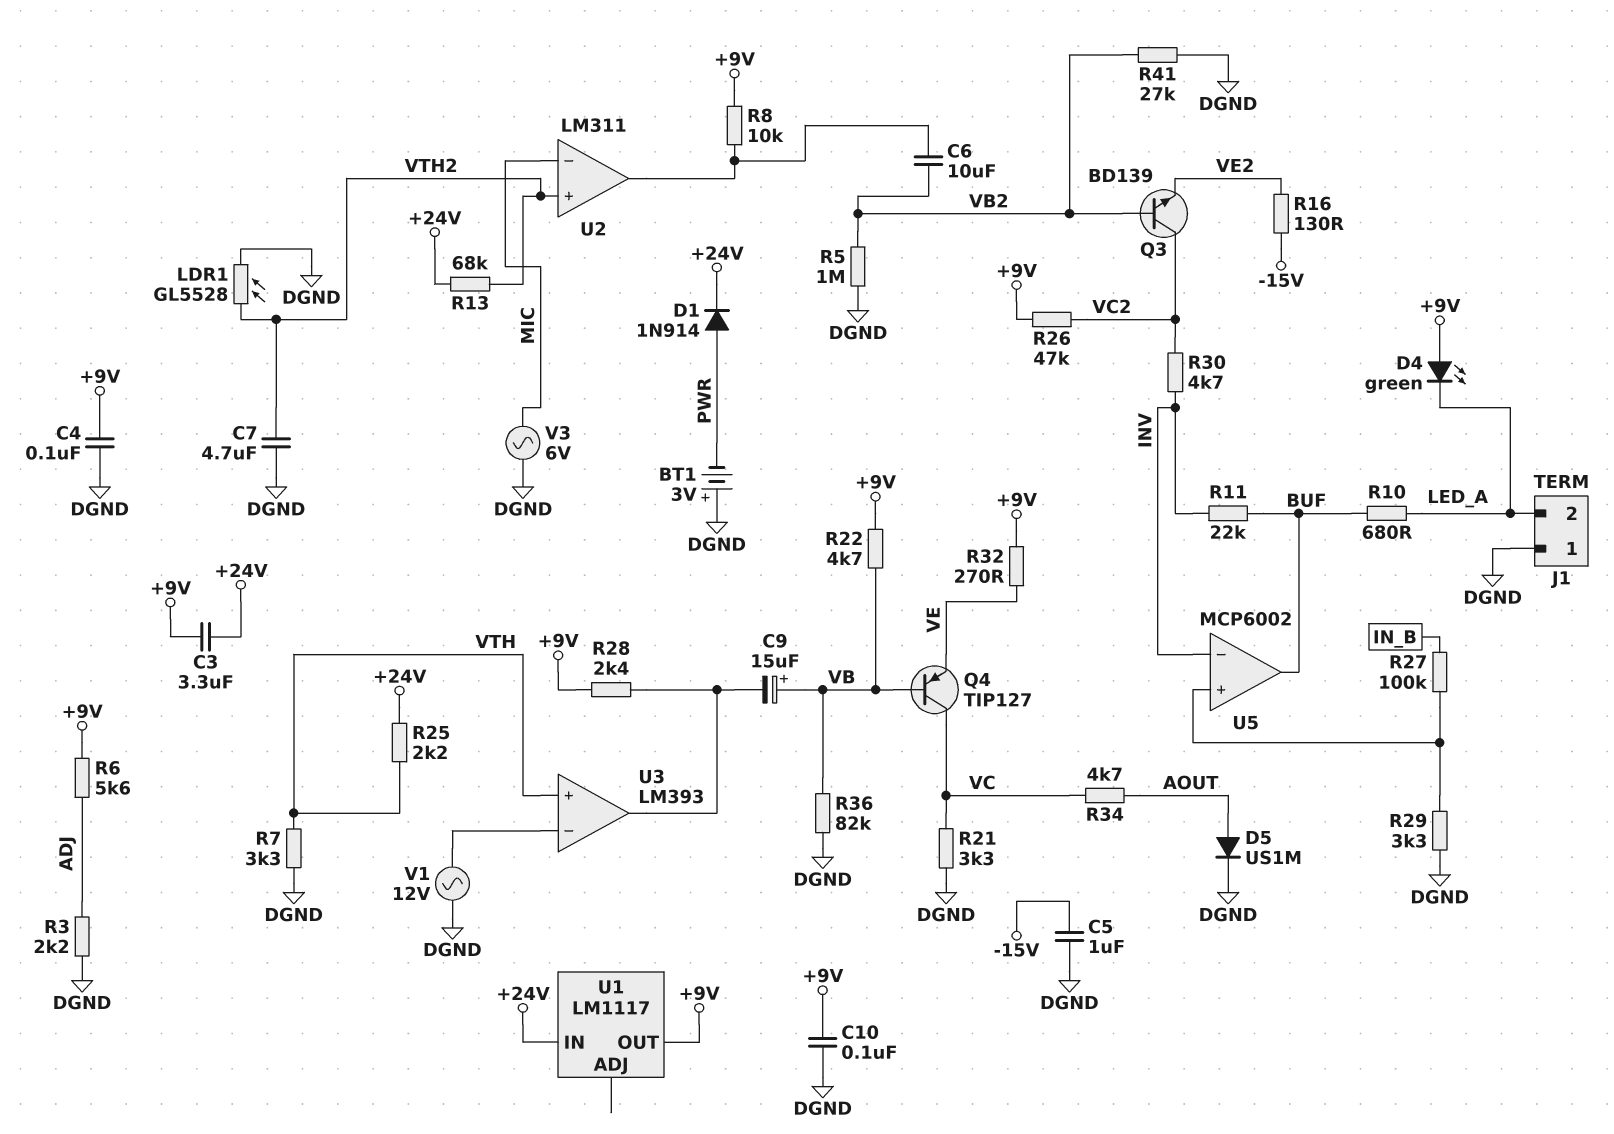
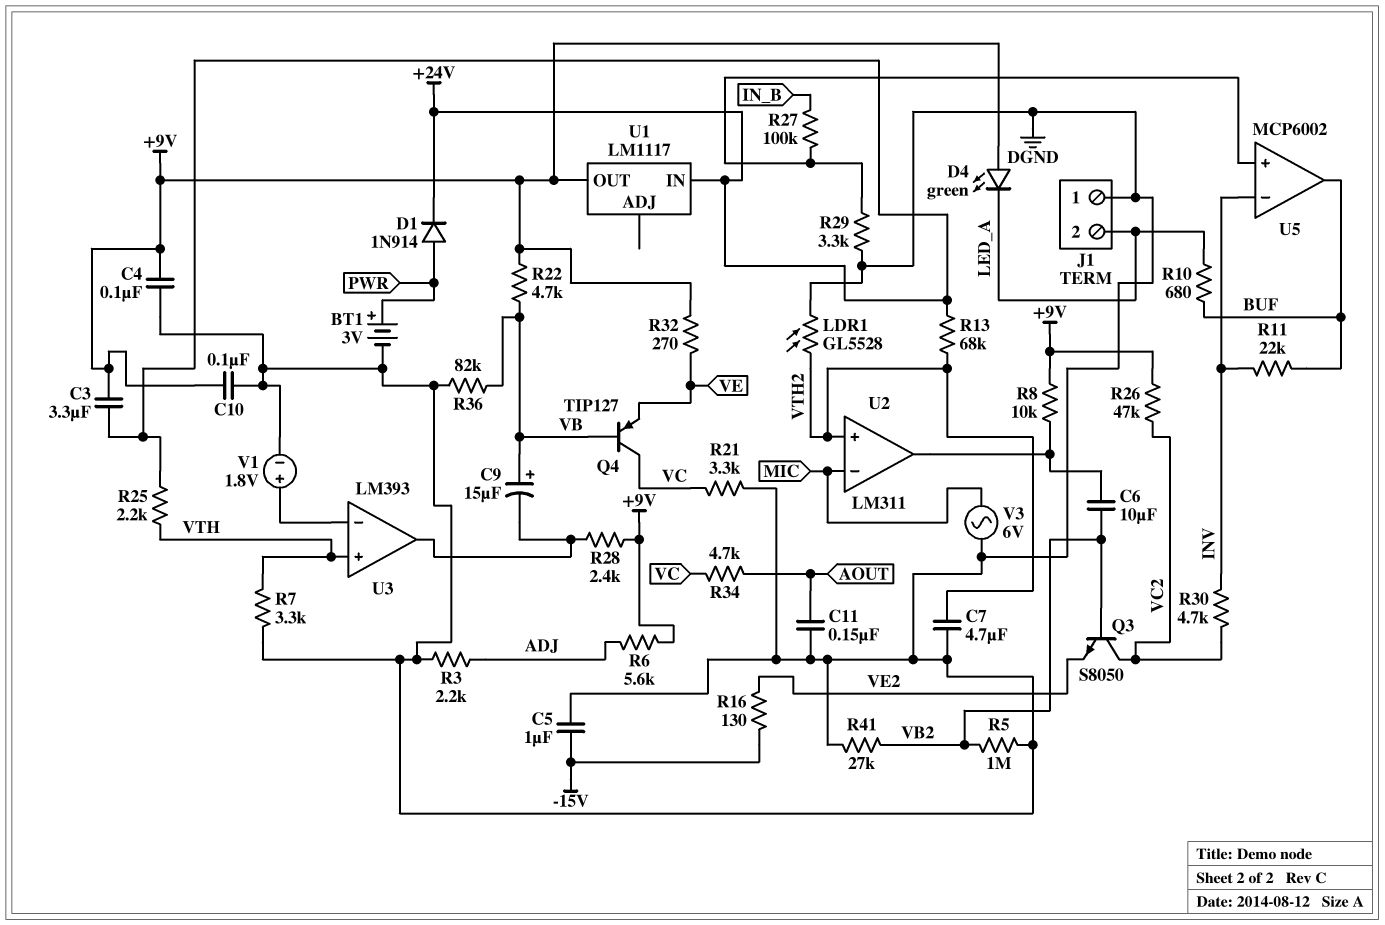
BT1: 3V (plus DGND, minus PWR) -> 3V (plus PWR, minus DGND)
C11: none -> 150nF (AOUT, DGND)
D5: diode US1M (A AOUT, K DGND) -> none
Q3: NPN BD139 (B VB2, C VC2, E VE2) -> NPN S8050 (B VB2, C VC2, E VE2)
V1: AC 12V (DGND, U3/in-) -> 1.8V (plus U3/in-, minus DGND)

